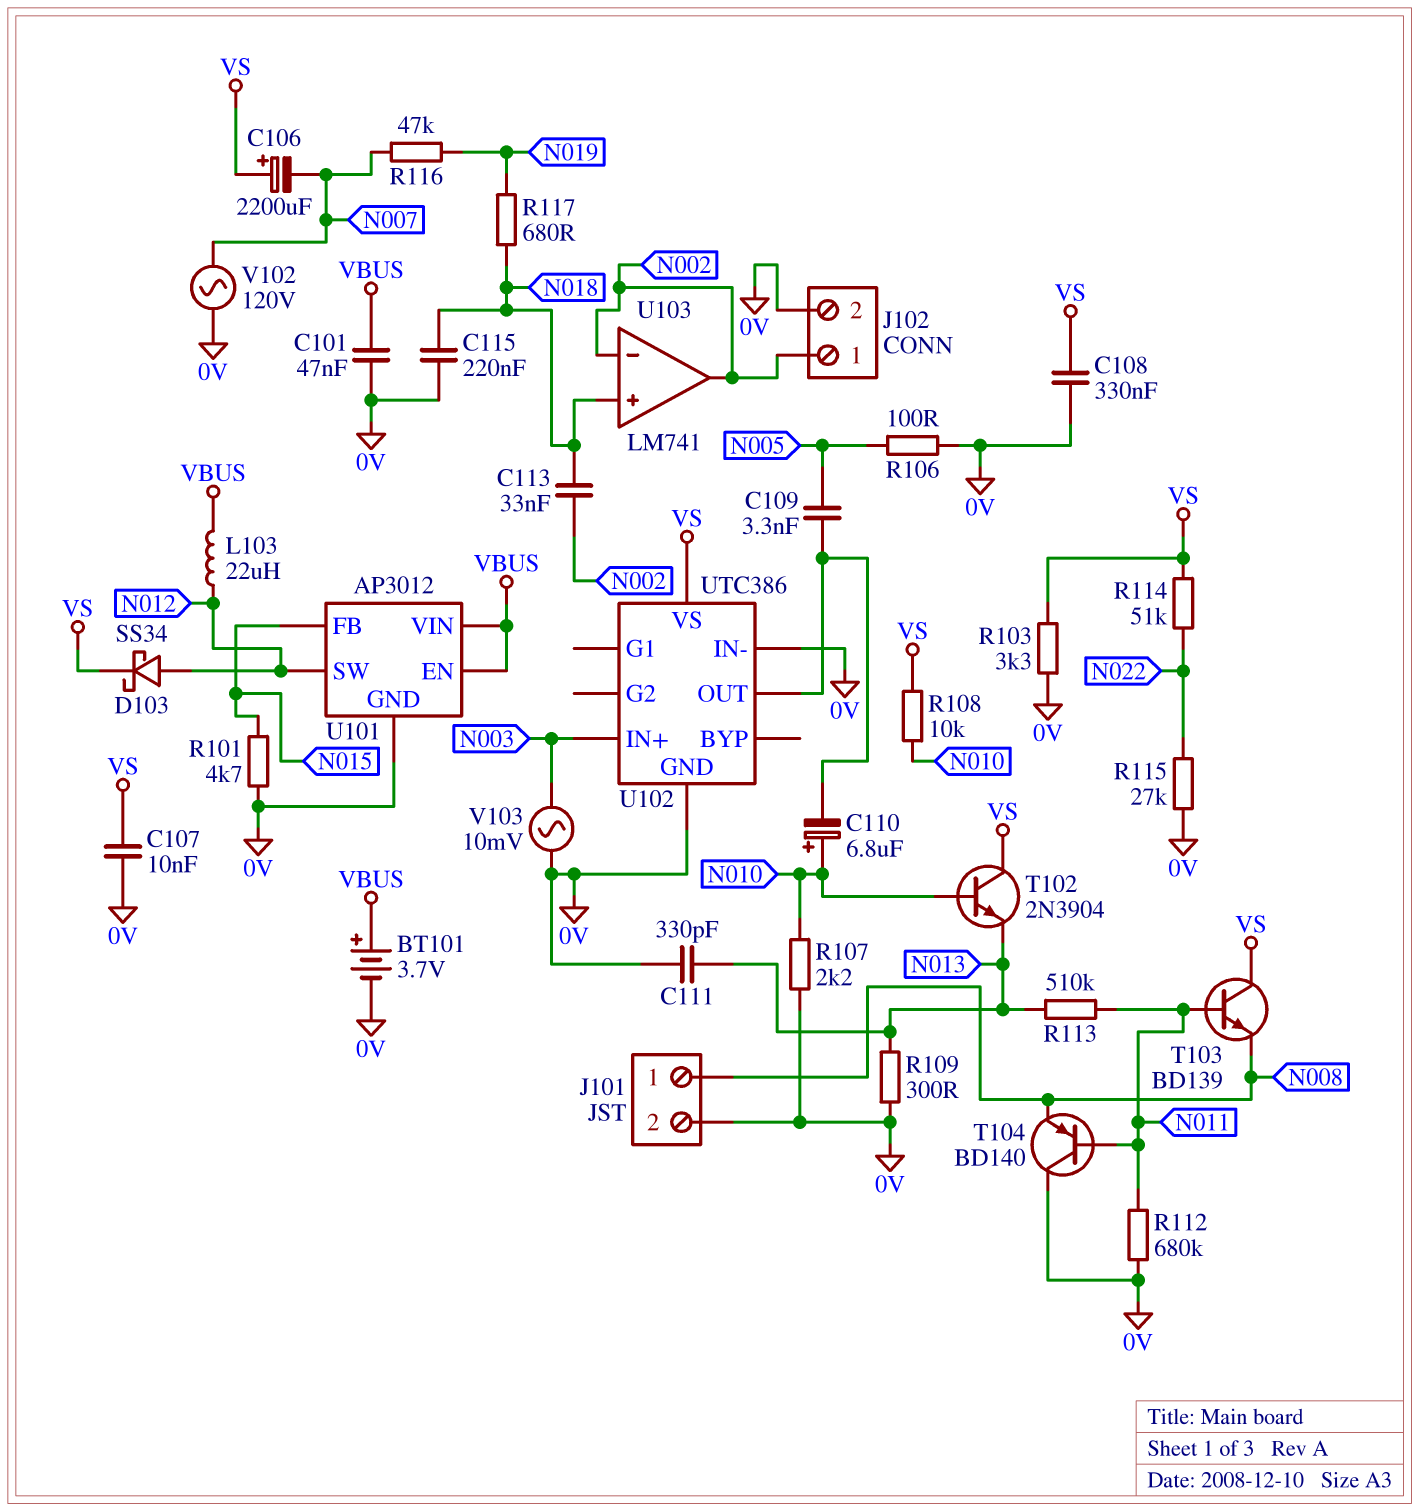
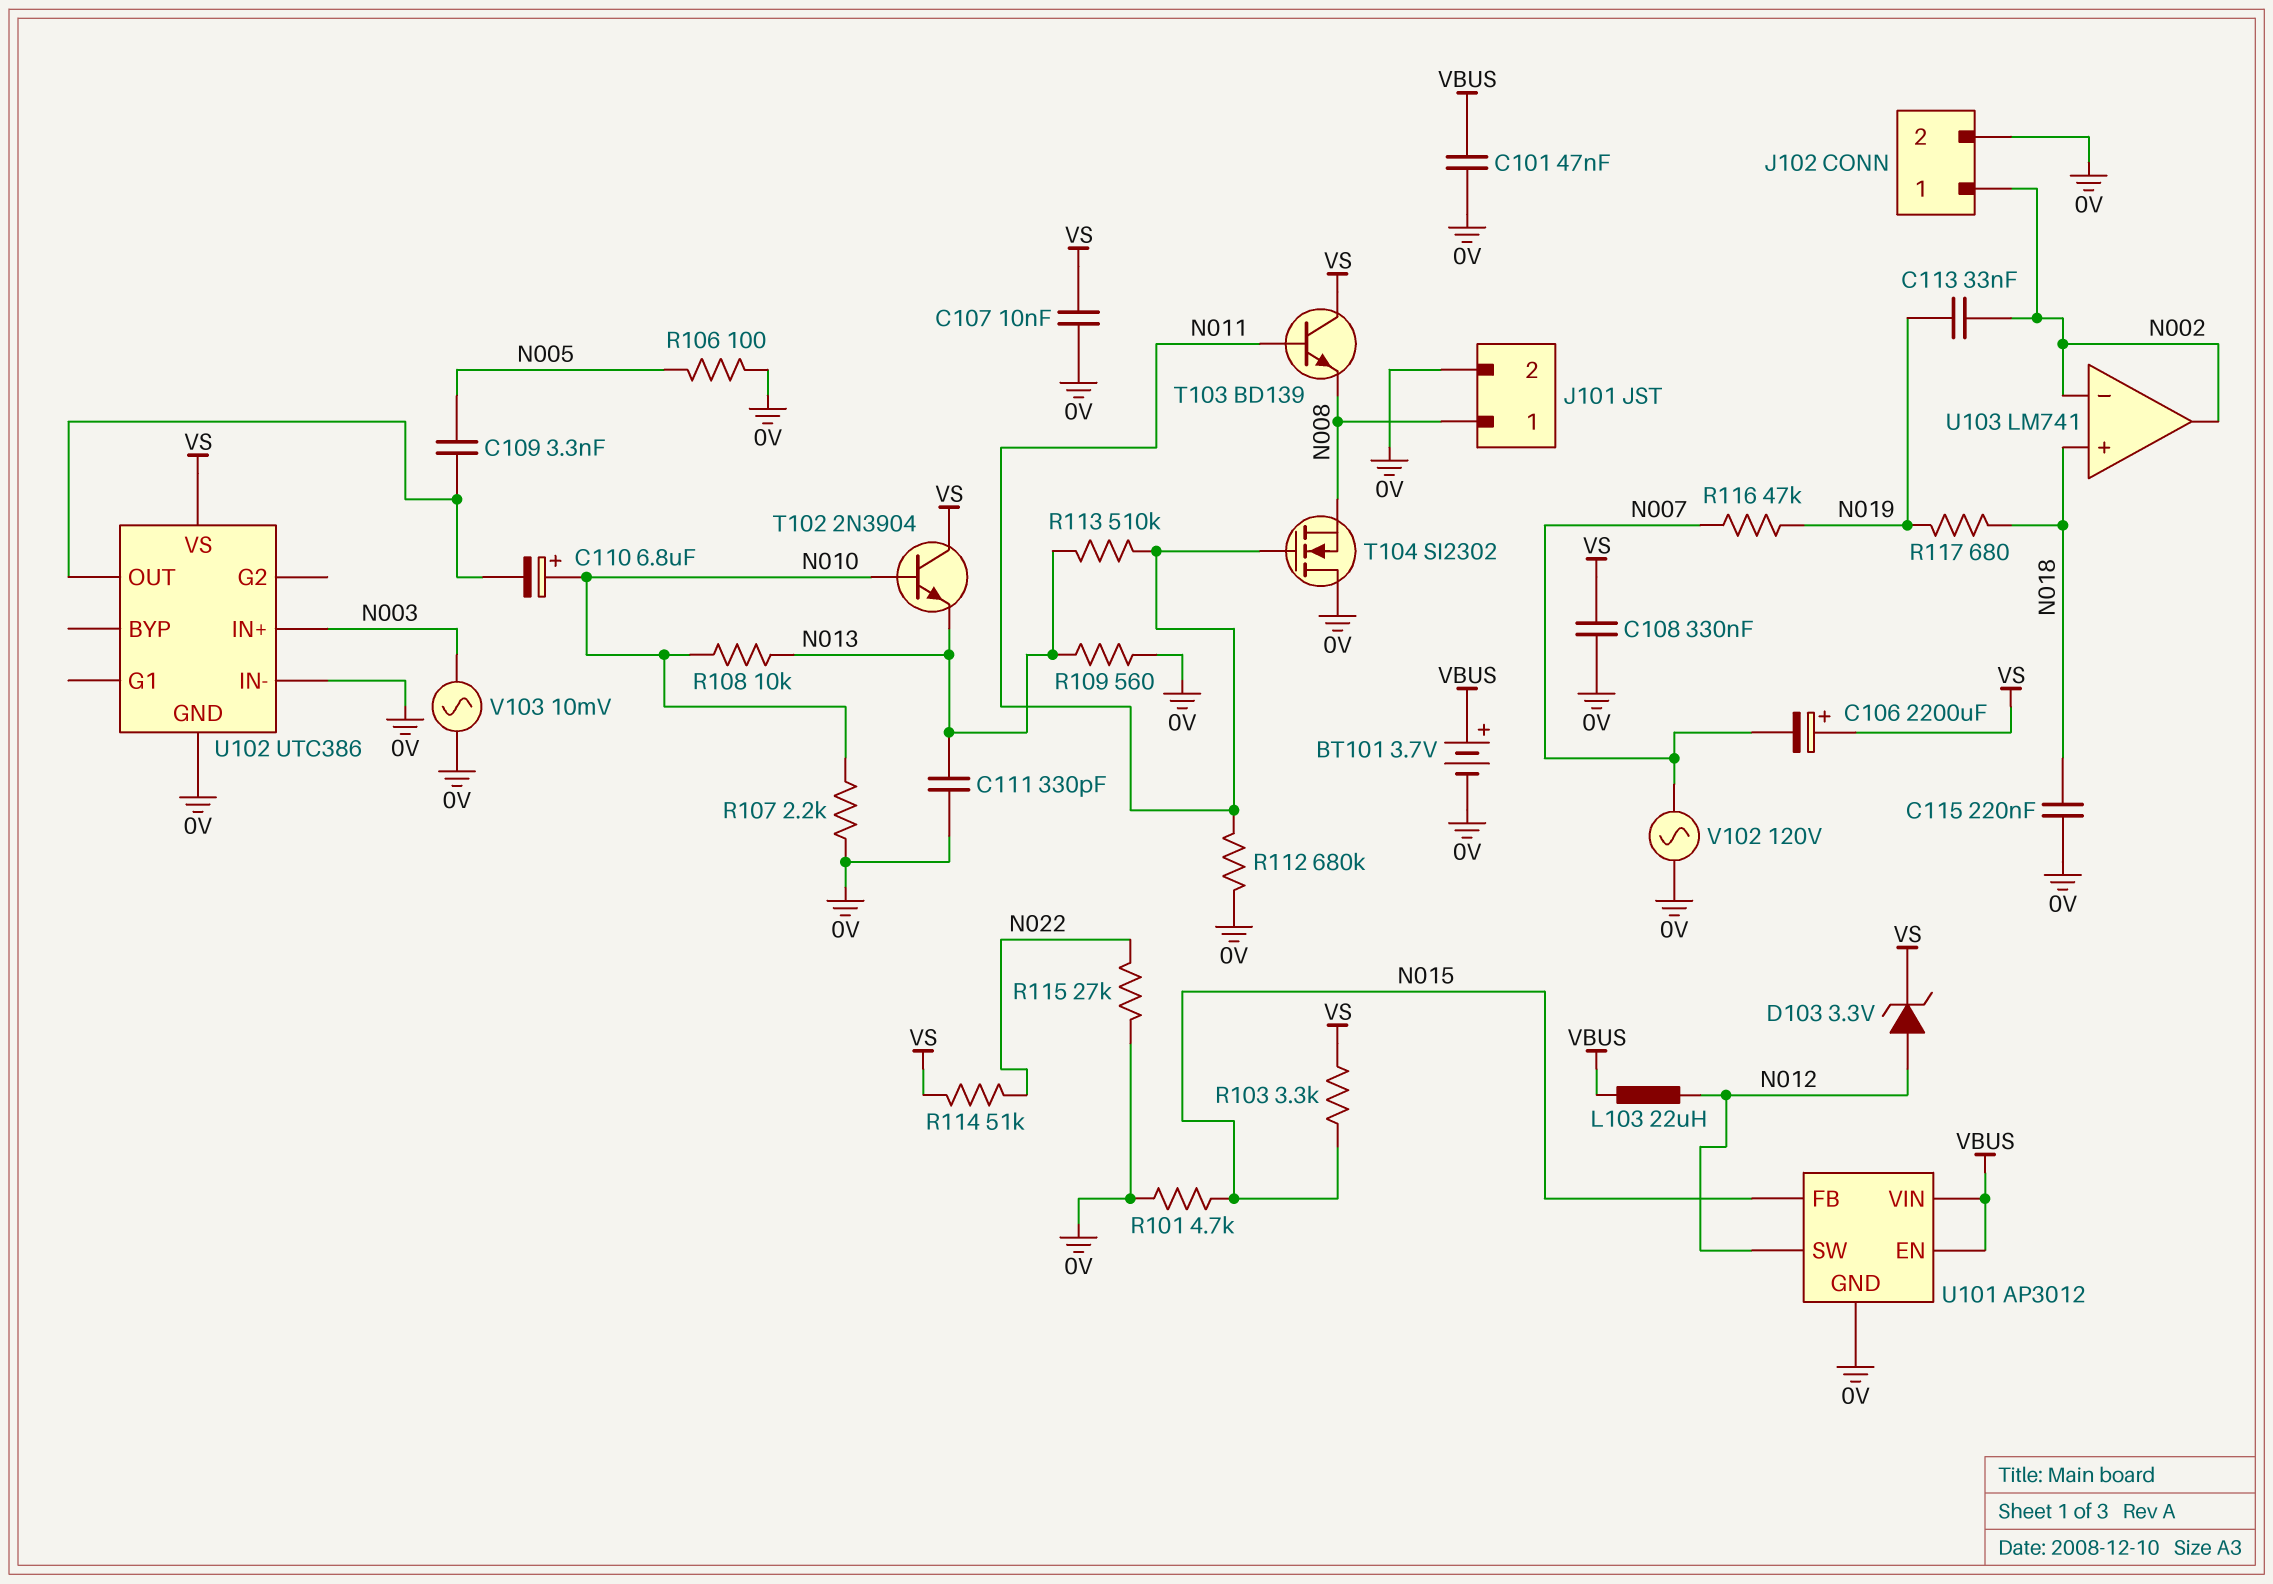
C113: 33nF (N002, N018) -> 33nF (N002, N019)
D103: schottky SS34 (A N012, K VS) -> zener 3.3V (A N012, K VS)
R103: 3.3k (0V, VS) -> 3.3k (N015, VS)
R108: 10k (N010, VS) -> 10k (N010, N013)
R109: 300 (0V, N013) -> 560 (0V, N013)
T104: PNP BD140 (B N011, C 0V, E N008) -> NMOS SI2302 (G N011, D 0V, S N008)

